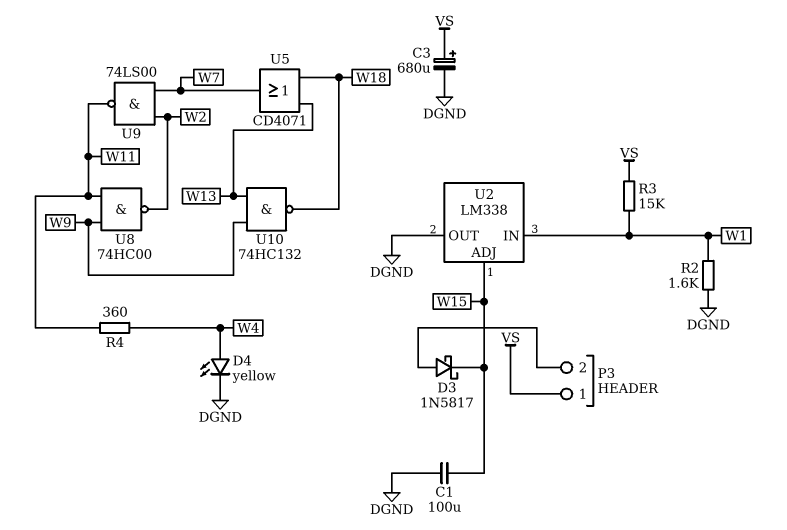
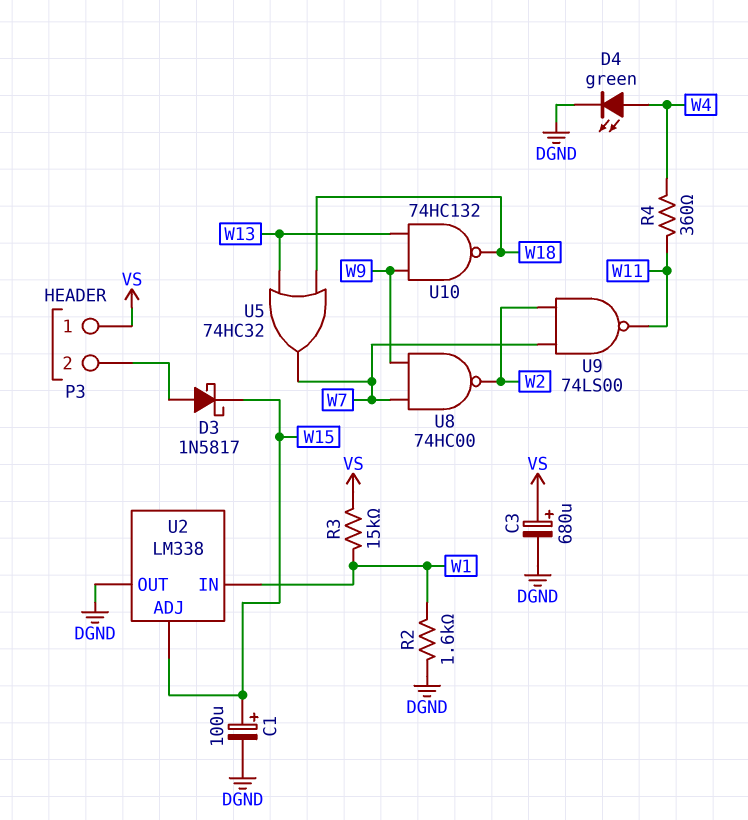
C1: 100uF (DGND, W15) -> 100uF (plus W15, minus DGND)
D4: LED yellow (A W4, K DGND) -> LED green (A W4, K DGND)
U5: OR CD4071 (in W13, in W18, out W7) -> OR 74HC32 (in W13, in W18, out W7)
U8: NAND 74HC00 (in W9, in W11, out W2) -> NAND 74HC00 (in W7, in W9, out W2)

